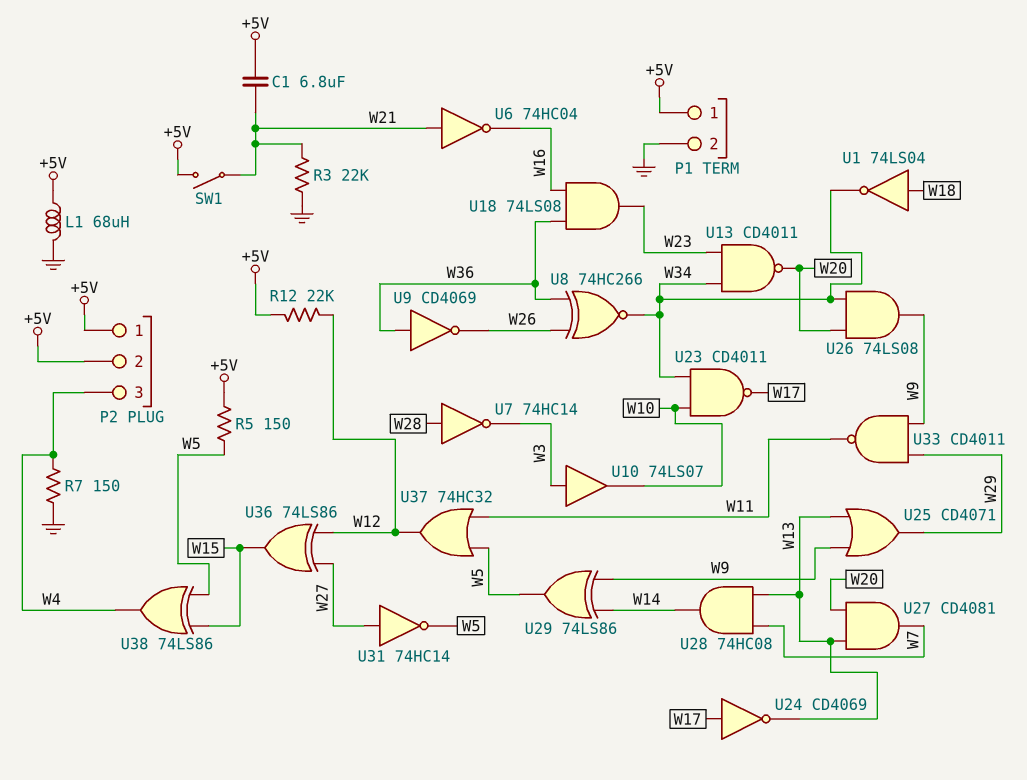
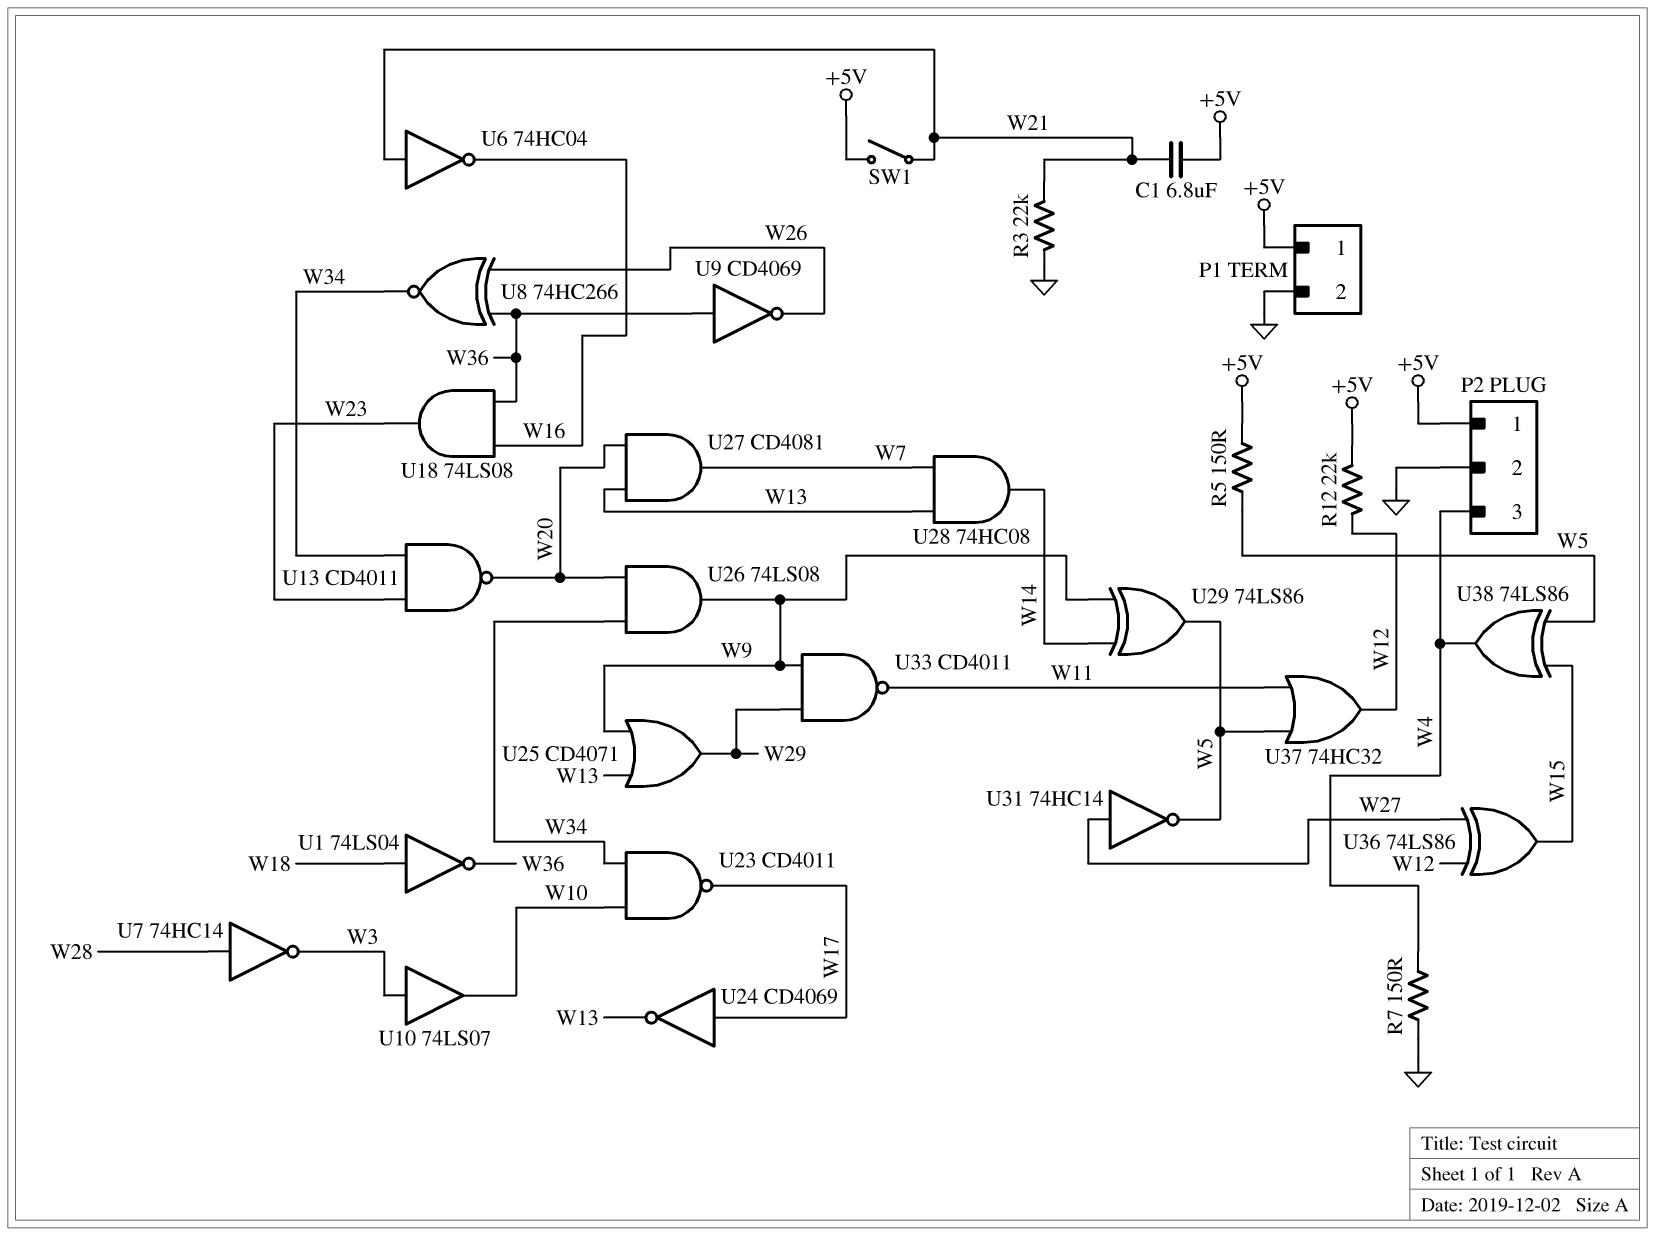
L1: 68uH (+5V, GND) -> none
P2 pin 2: +5V -> GND
U1: NOT 74LS04 (in W18, out W34) -> NOT 74LS04 (in W18, out W36)

